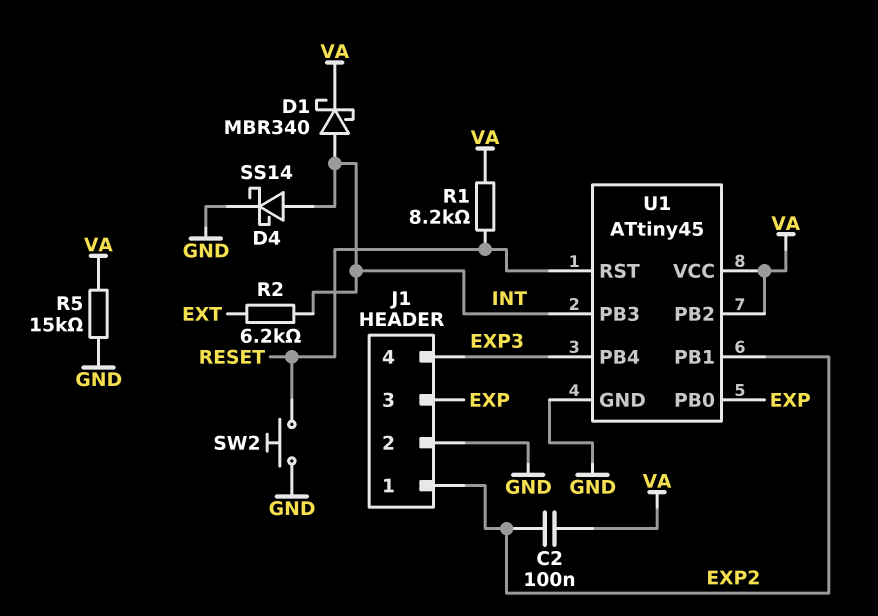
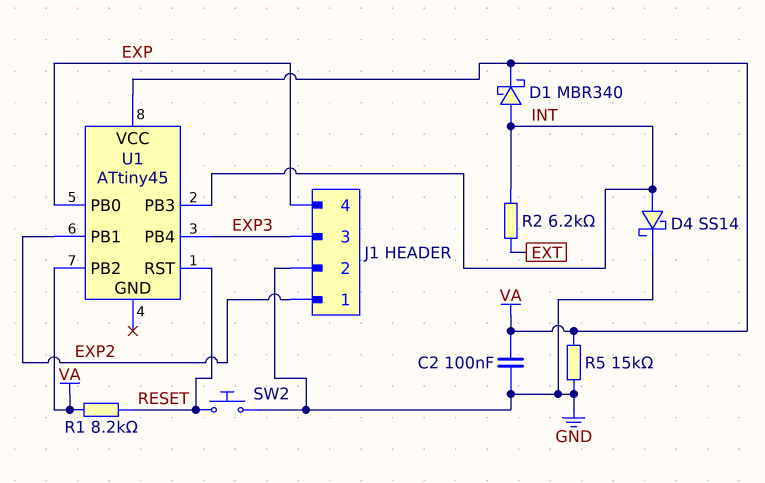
C2: 100nF (EXP2, VA) -> 100nF (GND, VA)
J1 pin 3: EXP -> EXP3
J1 pin 4: EXP3 -> EXP
U1 pin GND: GND -> none

